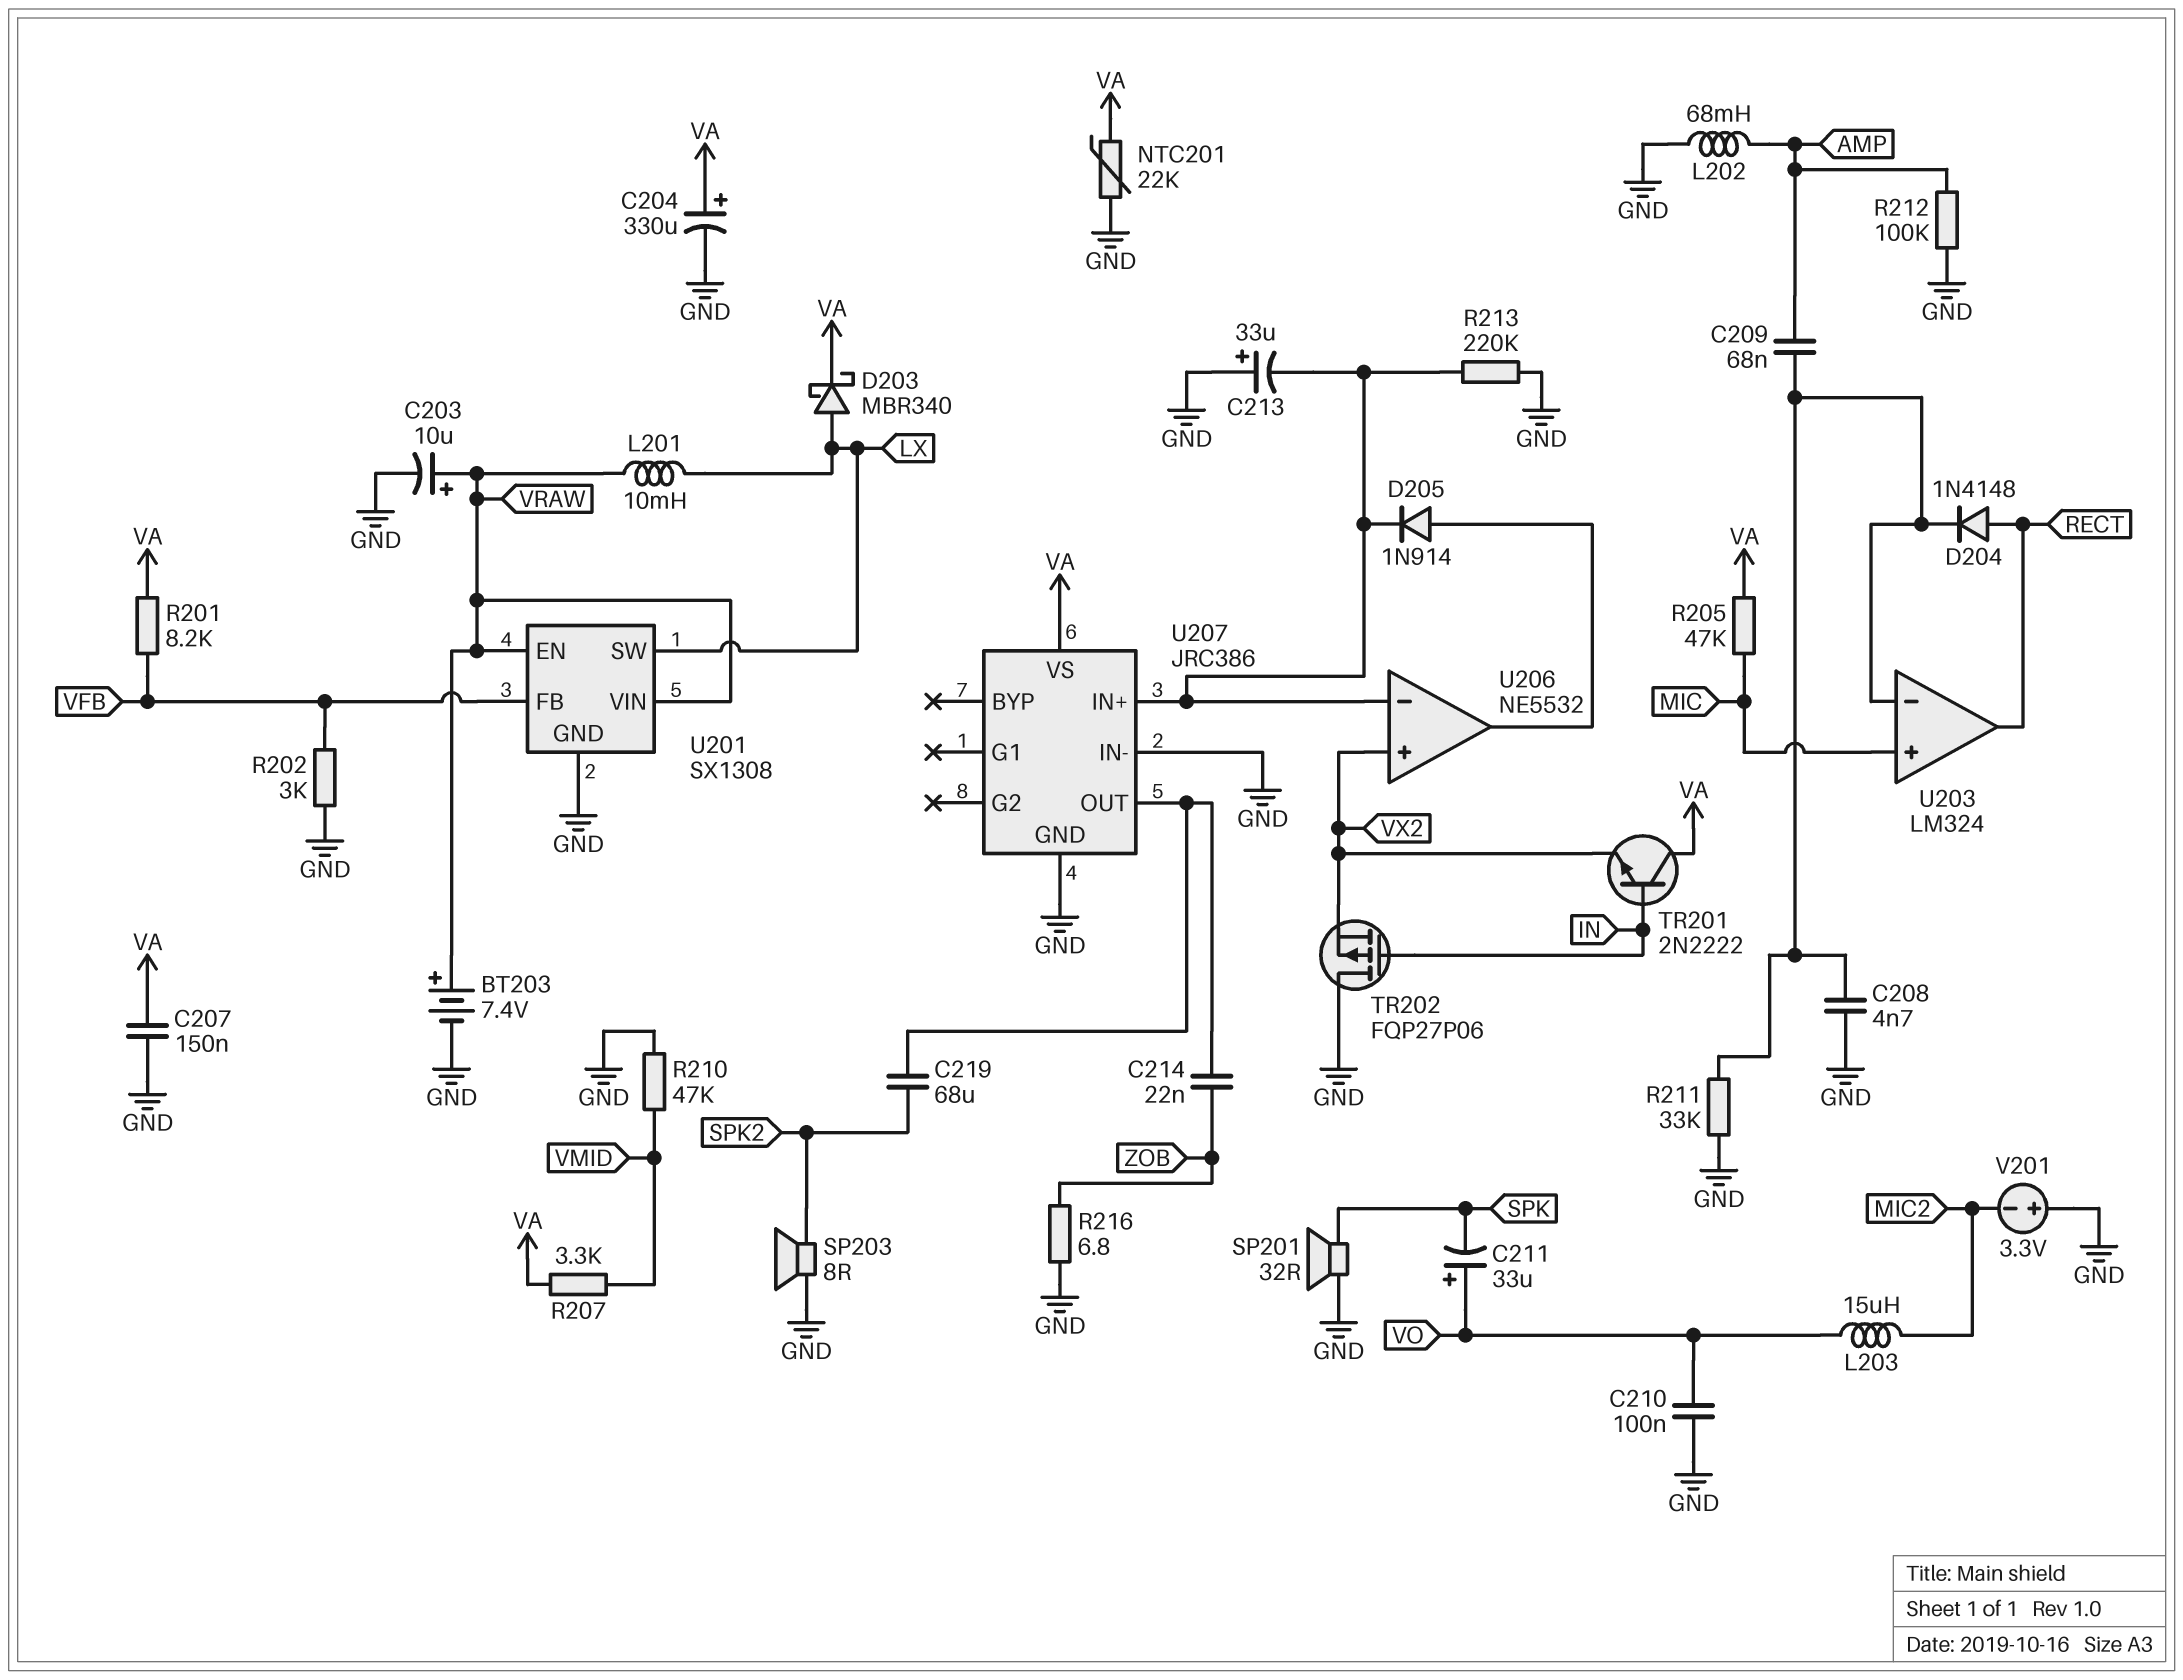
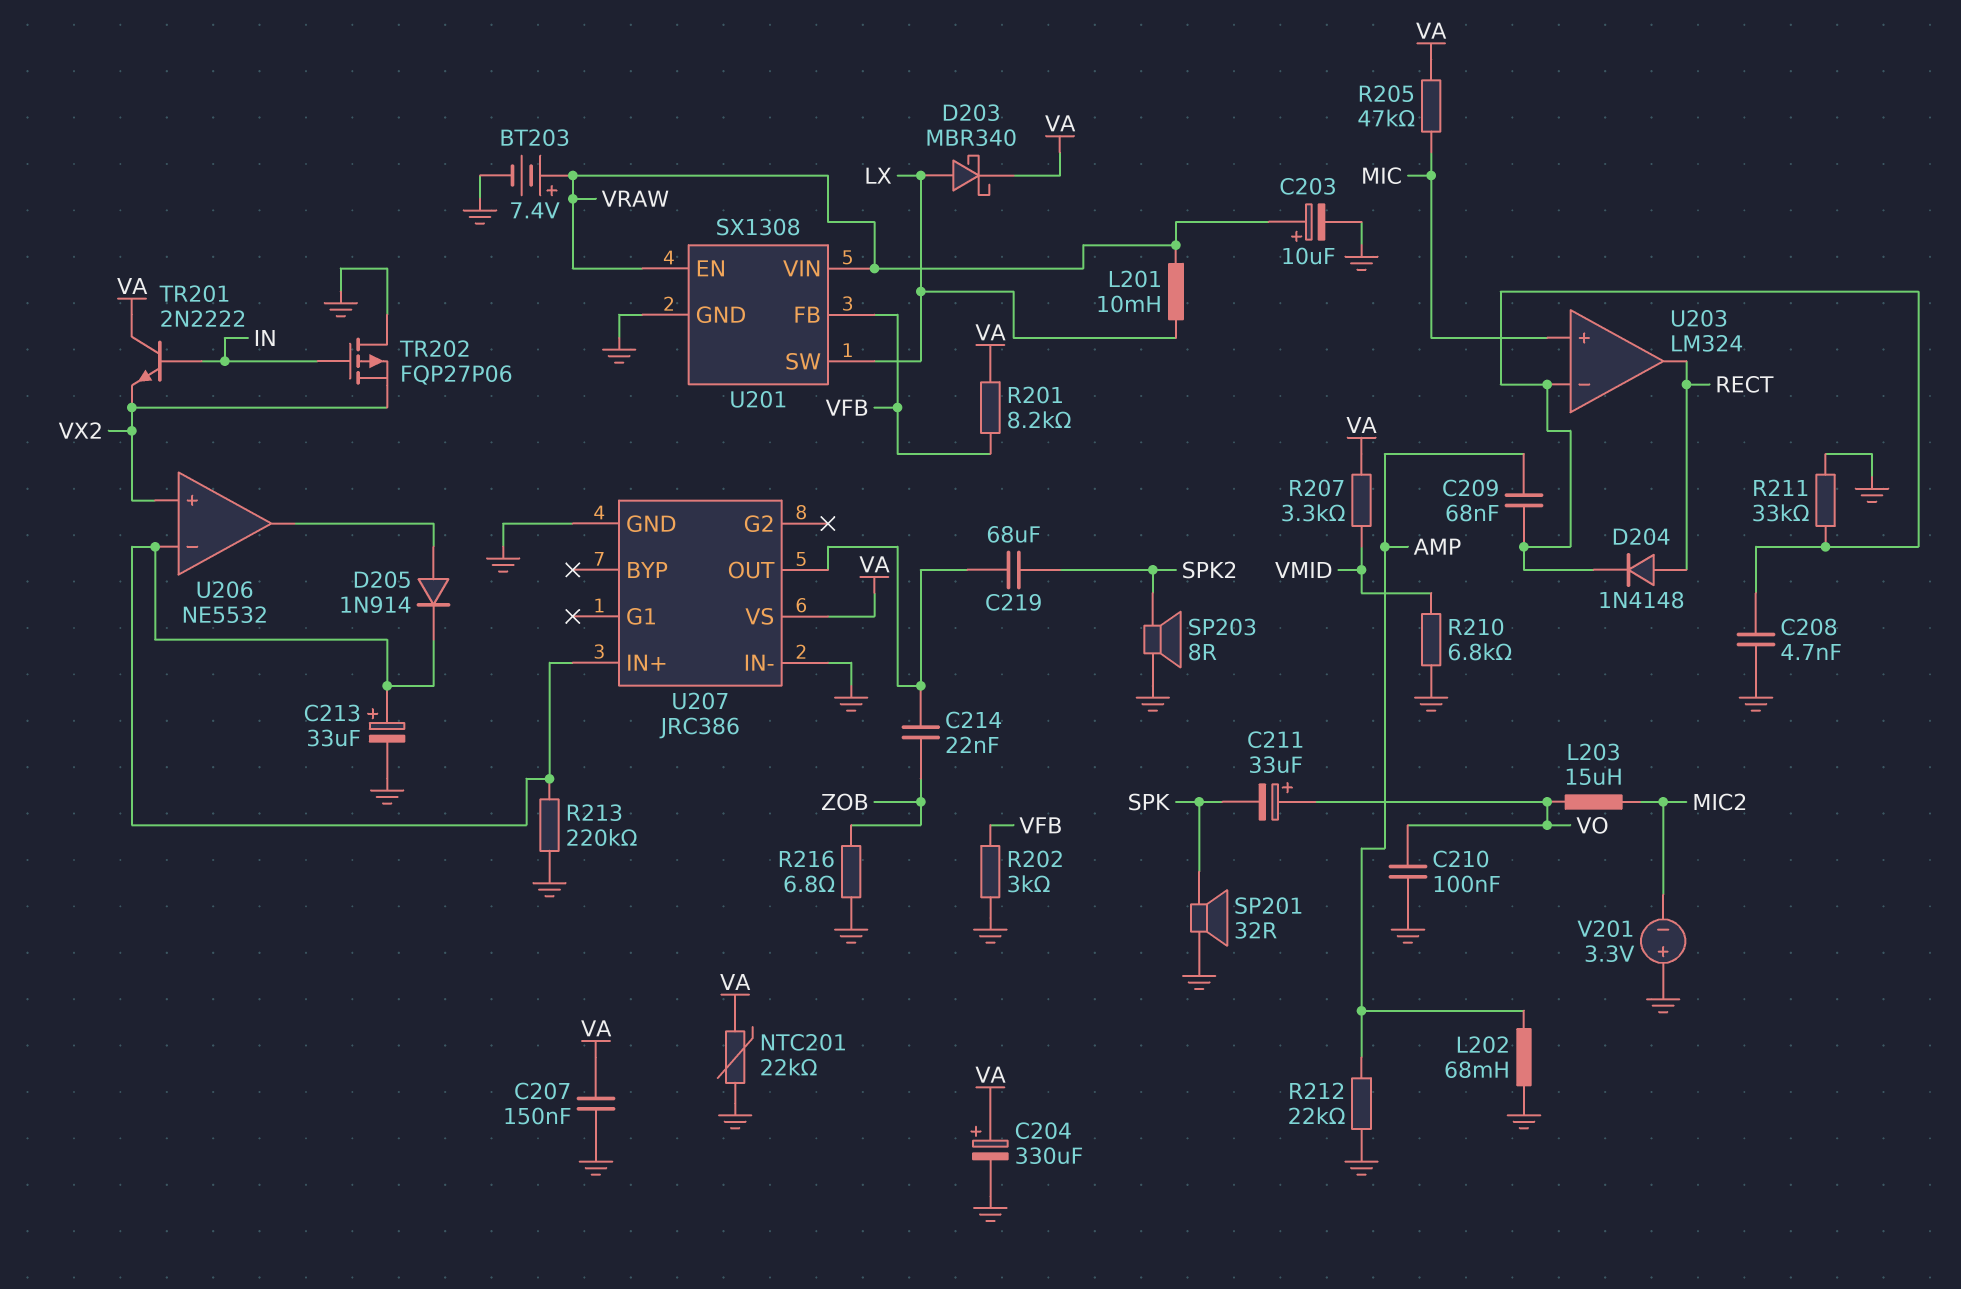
C213: 33uF (plus GND, minus U206/in-) -> 33uF (plus U206/in-, minus GND)
R210: 47k (GND, VMID) -> 6.8k (GND, VMID)
R212: 100k (AMP, GND) -> 22k (AMP, GND)

